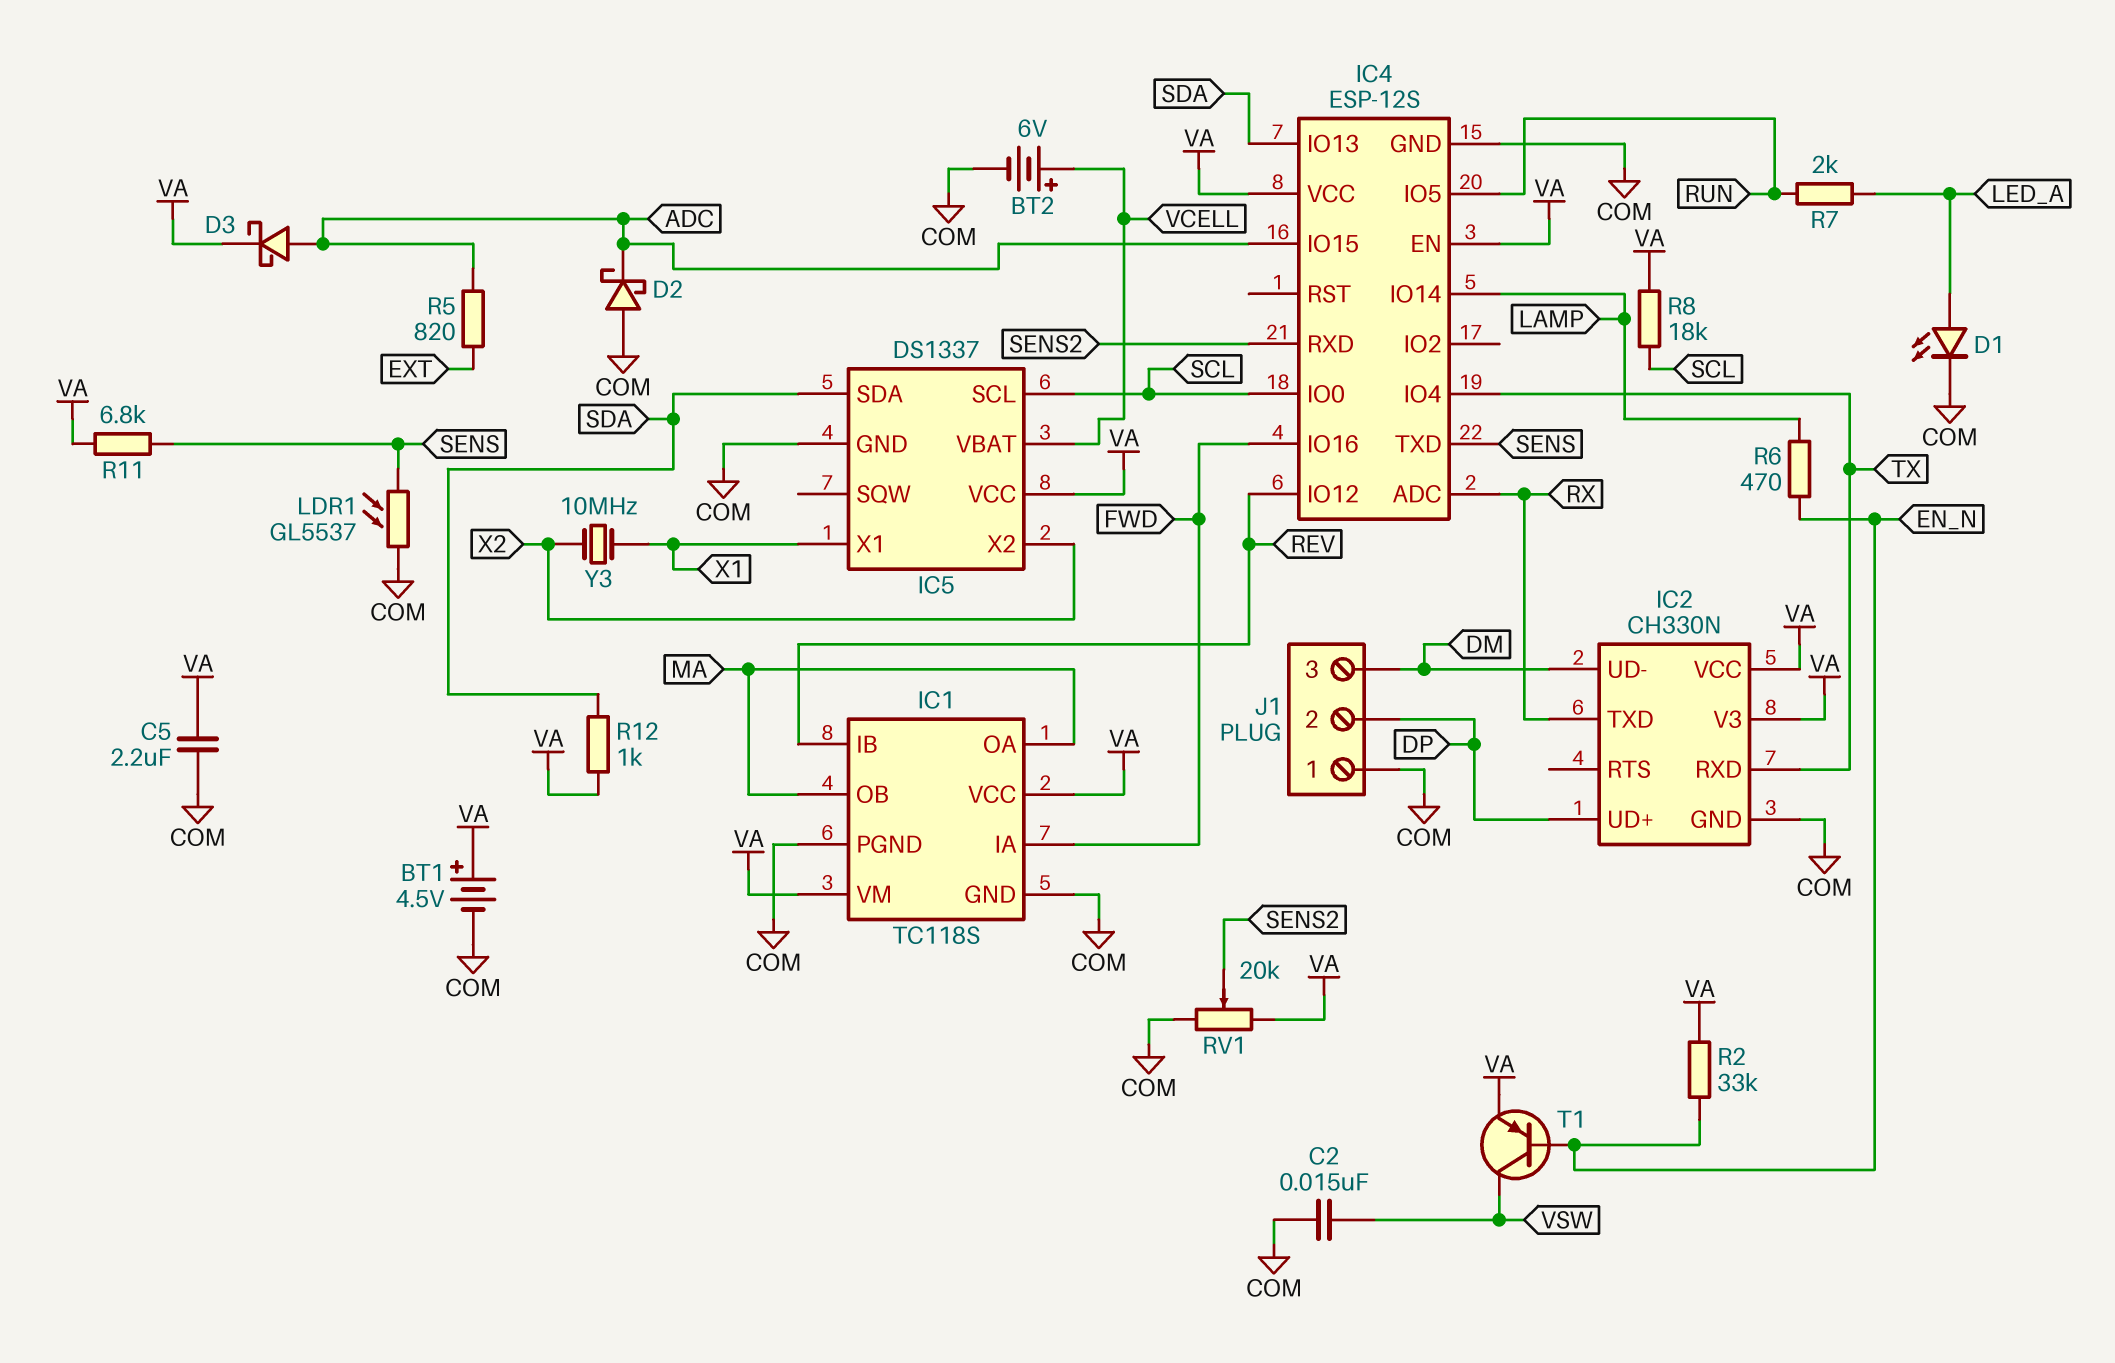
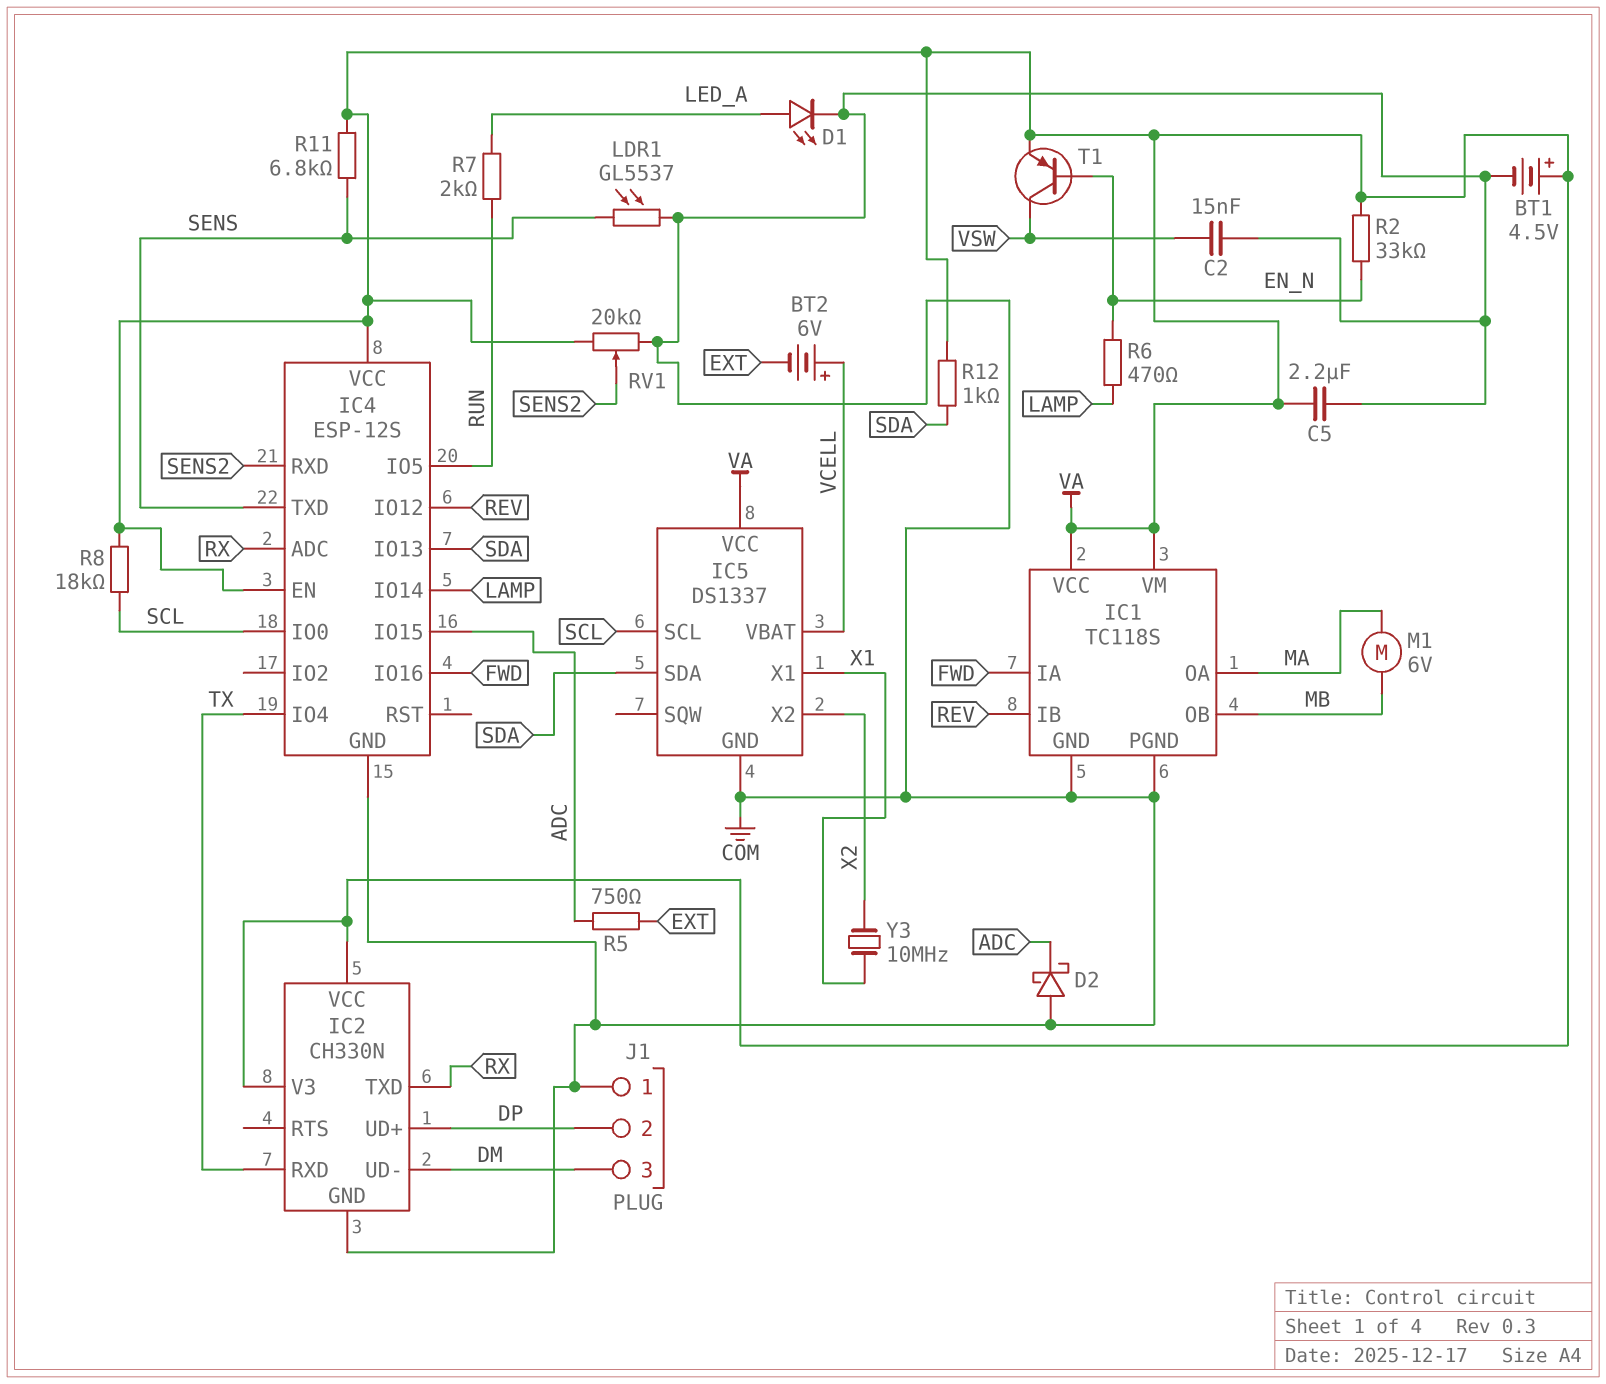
BT2: 6V (plus VCELL, minus COM) -> 6V (plus VCELL, minus EXT)
D3: schottky (A ADC, K VA) -> none
IC1 pin OB: MA -> MB
M1: none -> motor 6V (MA, MB)
R5: 820 (ADC, EXT) -> 750 (ADC, EXT)

